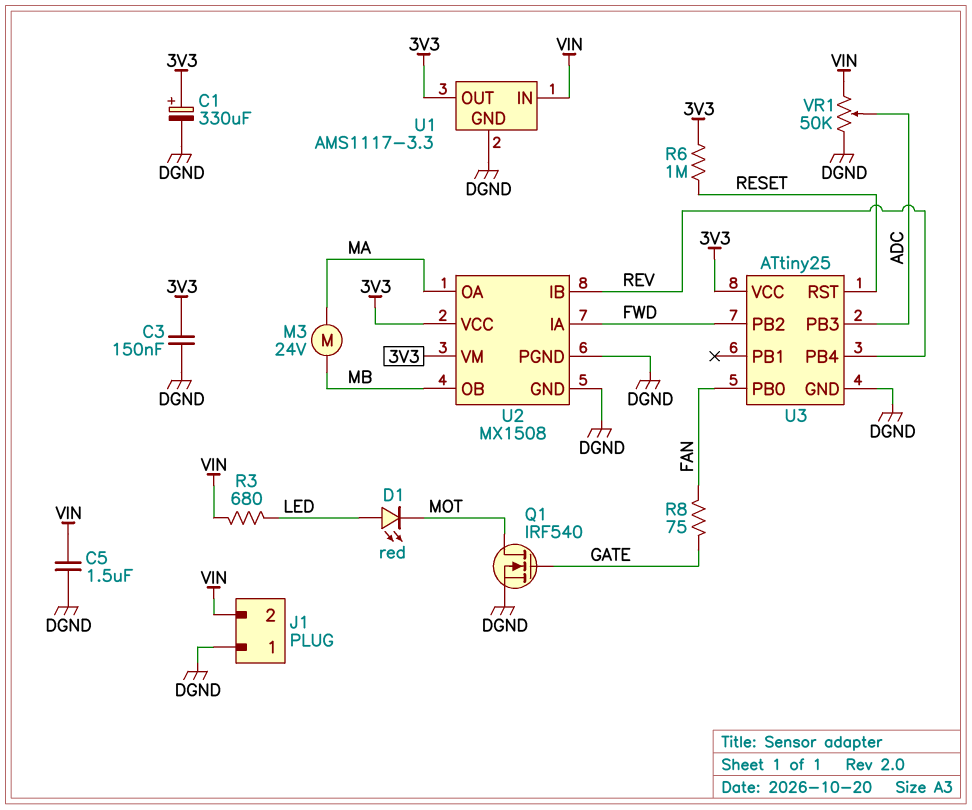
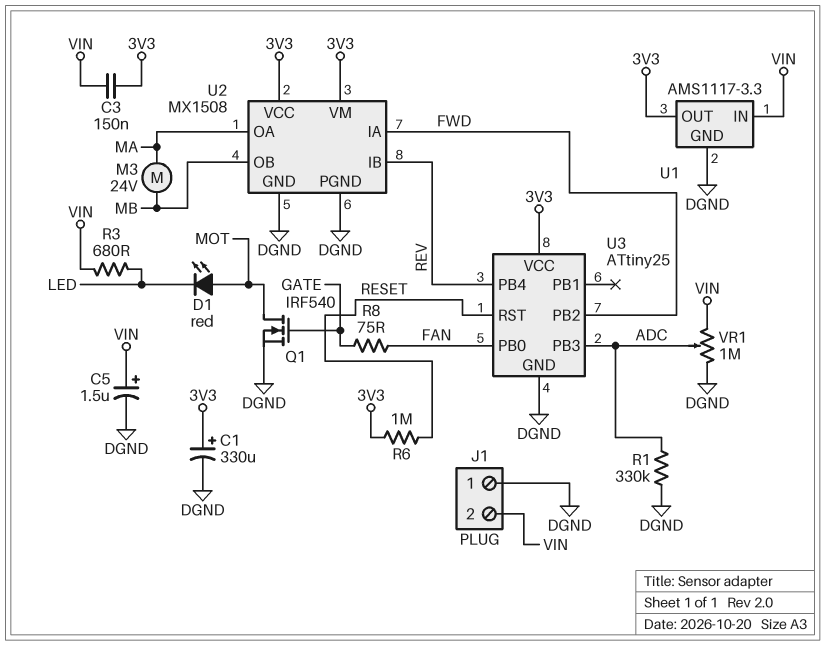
C3: 150nF (3V3, DGND) -> 150nF (3V3, VIN)
C5: 1.5uF (DGND, VIN) -> 1.5uF (plus VIN, minus DGND)
D1: LED red (A LED, K MOT) -> LED red (A MOT, K LED)
R1: none -> 330k (ADC, DGND)
VR1: 50k (DGND, VIN, wiper ADC) -> 1M (DGND, VIN, wiper ADC)

